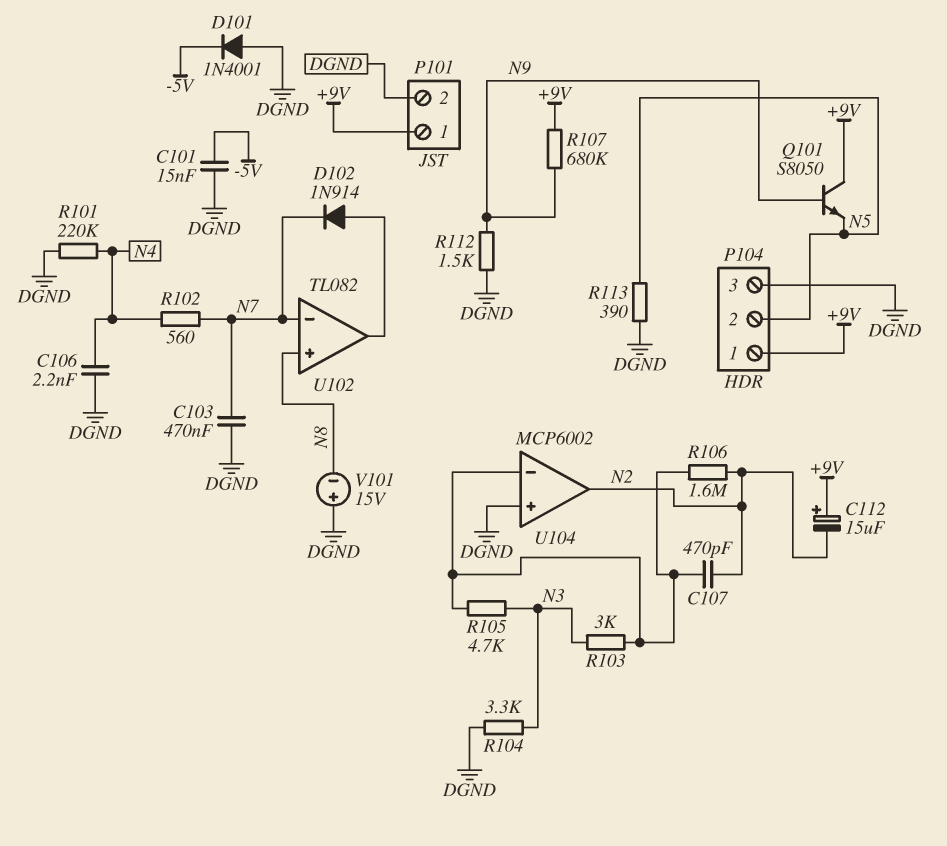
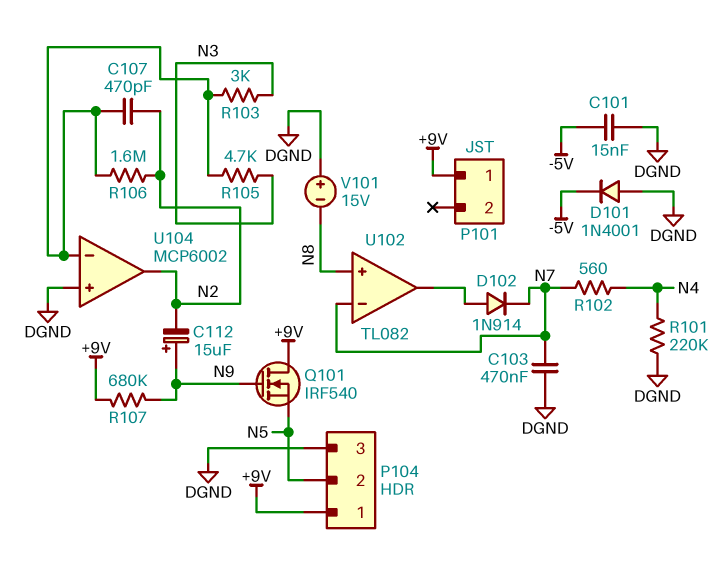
C106: 2.2nF (DGND, N4) -> none
C112: 15uF (plus +9V, minus N2) -> 15uF (plus N9, minus N2)
P101 pin 2: DGND -> none
Q101: NPN S8050 (B N9, C +9V, E N5) -> NMOS IRF540 (G N9, D +9V, S N5)
R104: 3.3k (DGND, N3) -> none
R112: 1.5k (DGND, N9) -> none
R113: 390 (DGND, N5) -> none

